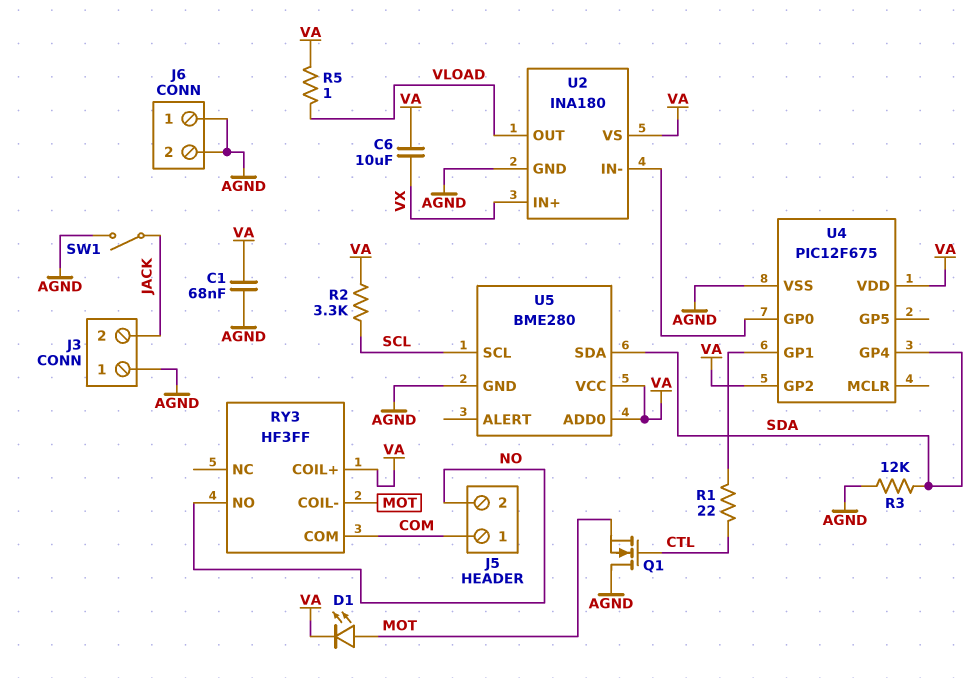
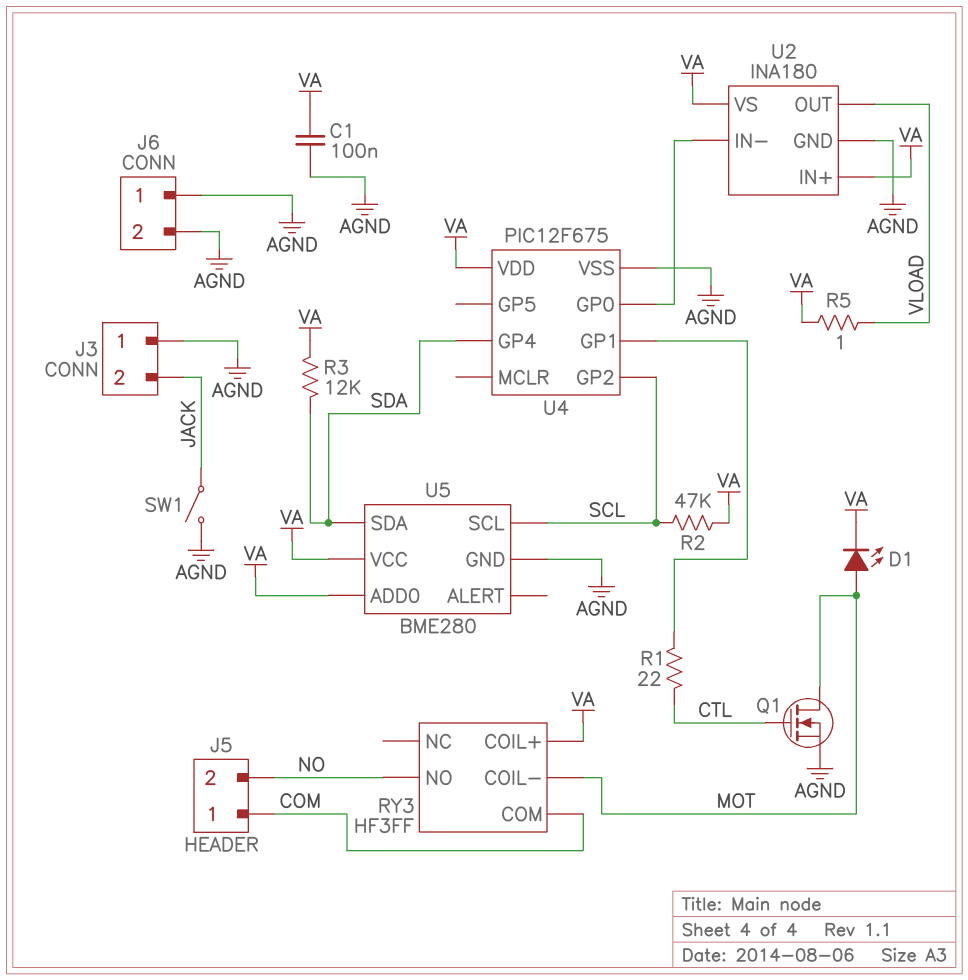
C1: 68nF (AGND, VA) -> 100nF (AGND, VA)
C6: 10uF (VA, VX) -> none
Q1: NMOS (G CTL, D AGND, S MOT) -> NMOS (G CTL, D MOT, S AGND)
R2: 3.3k (SCL, VA) -> 47k (SCL, VA)
R3: 12k (AGND, SDA) -> 12k (SDA, VA)
U2 pin IN+: VX -> VA
U4 pin GP2: VA -> SCL

